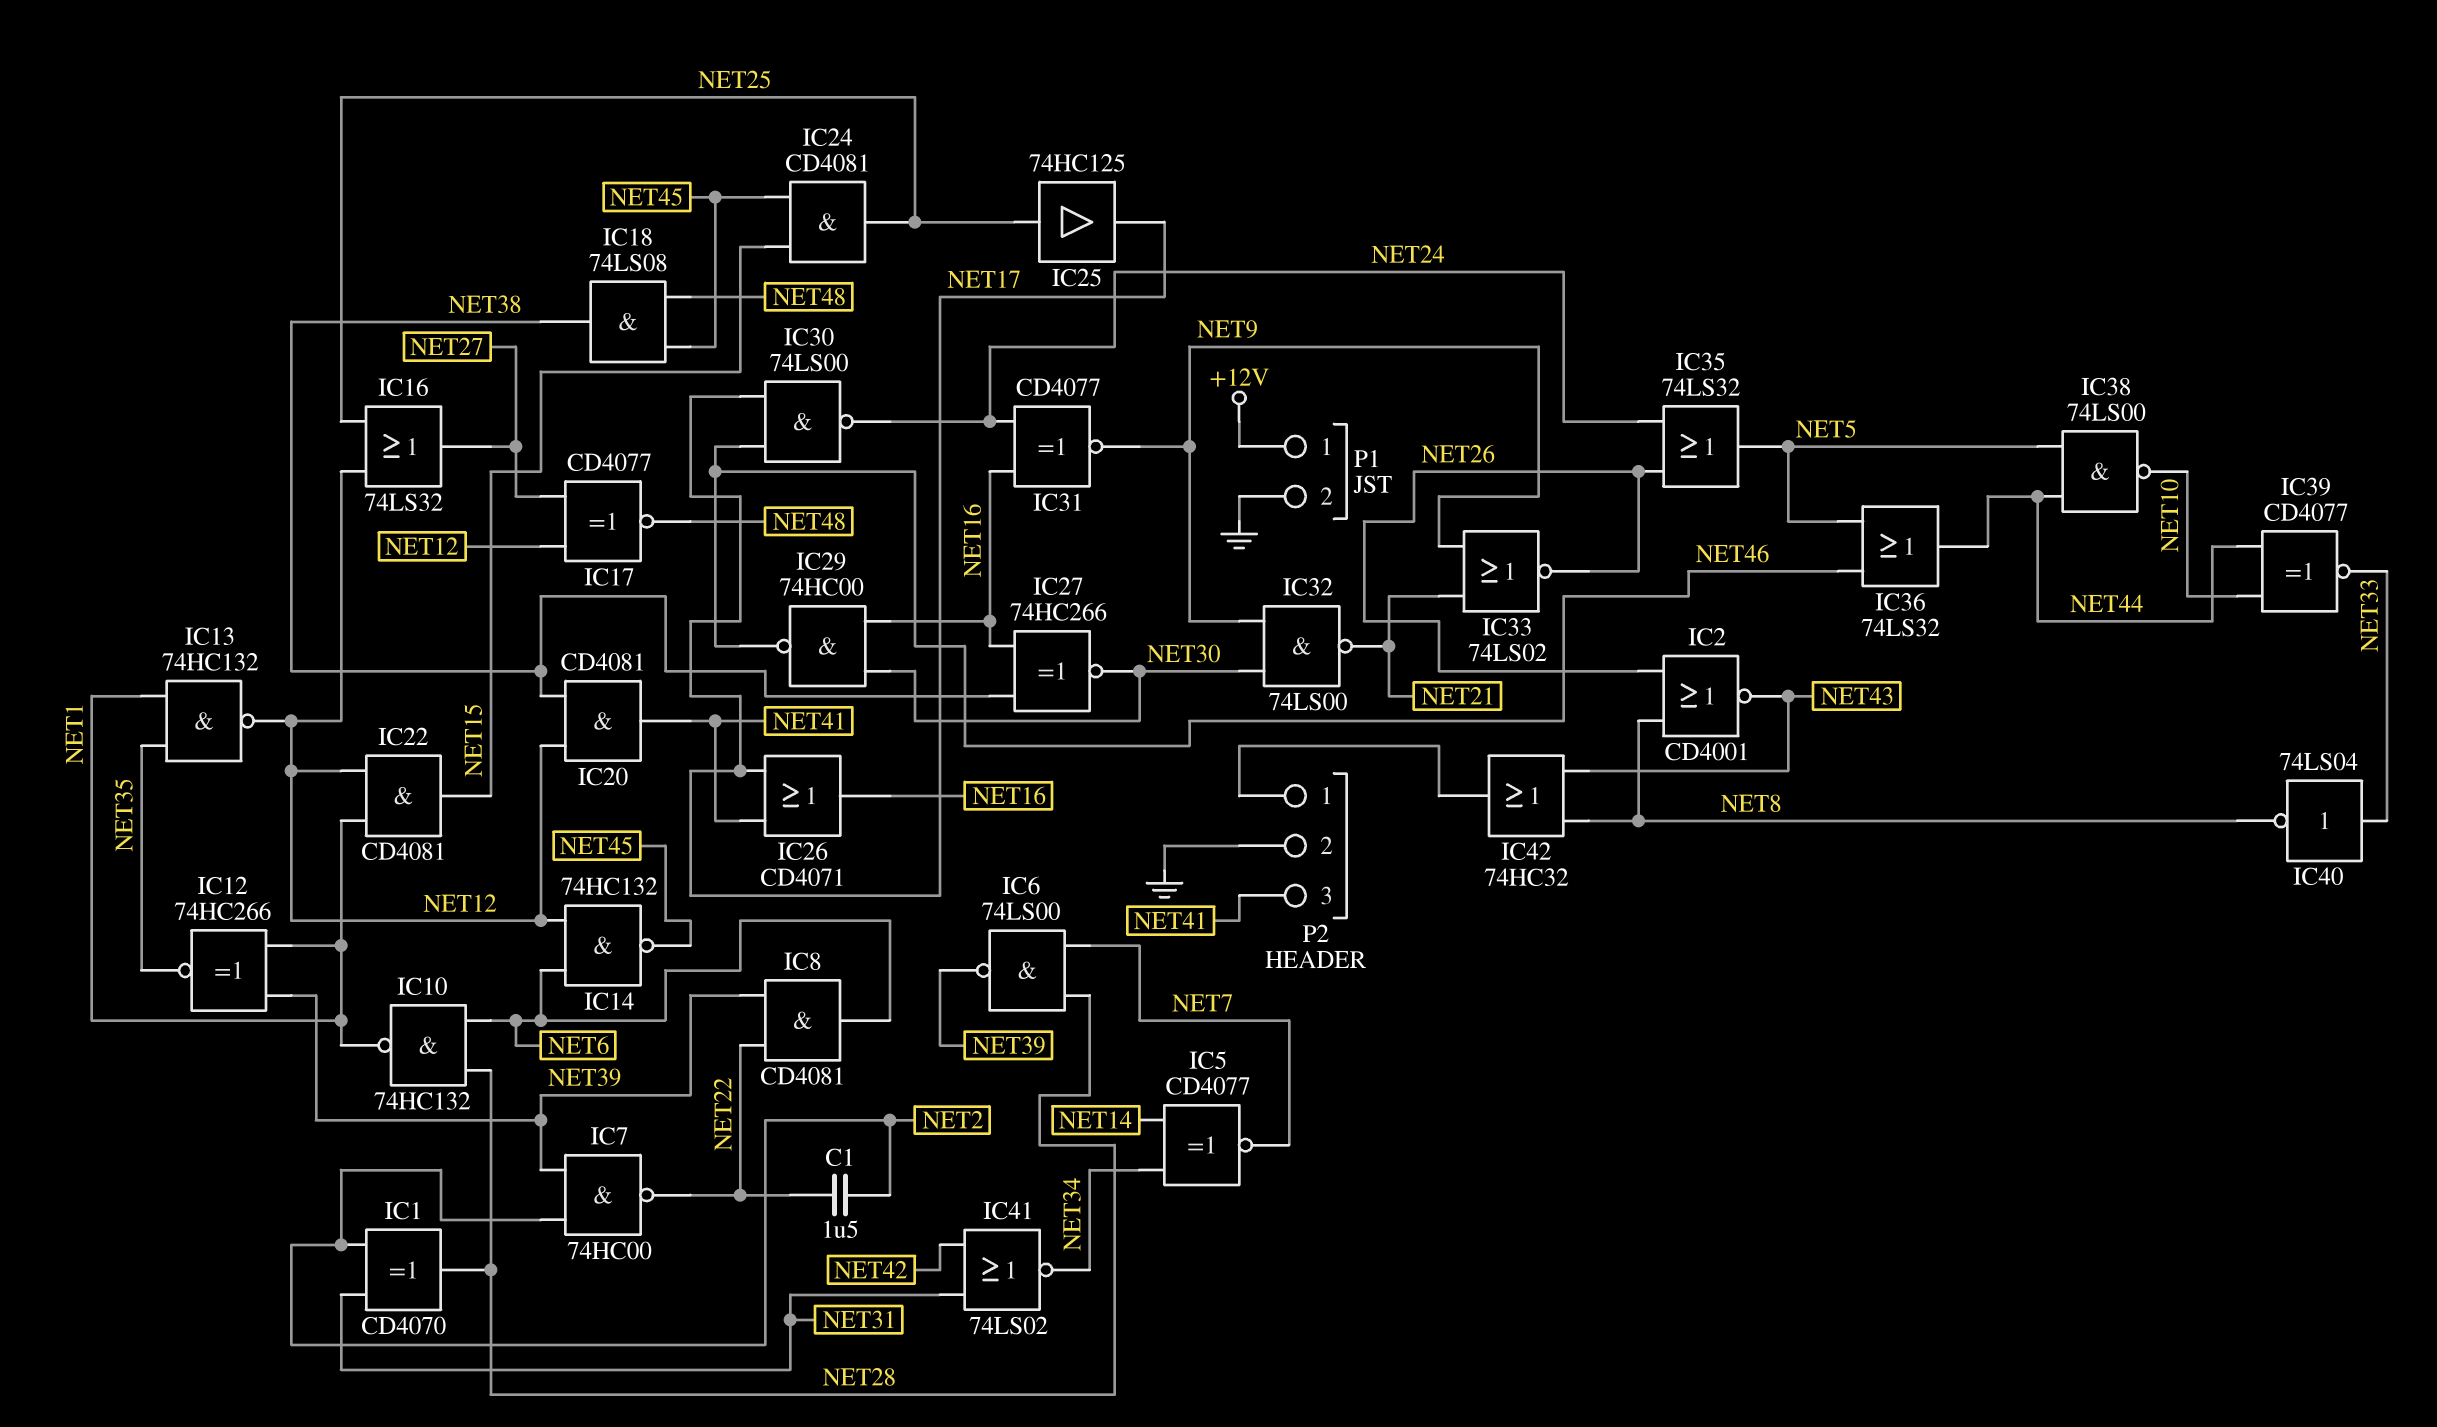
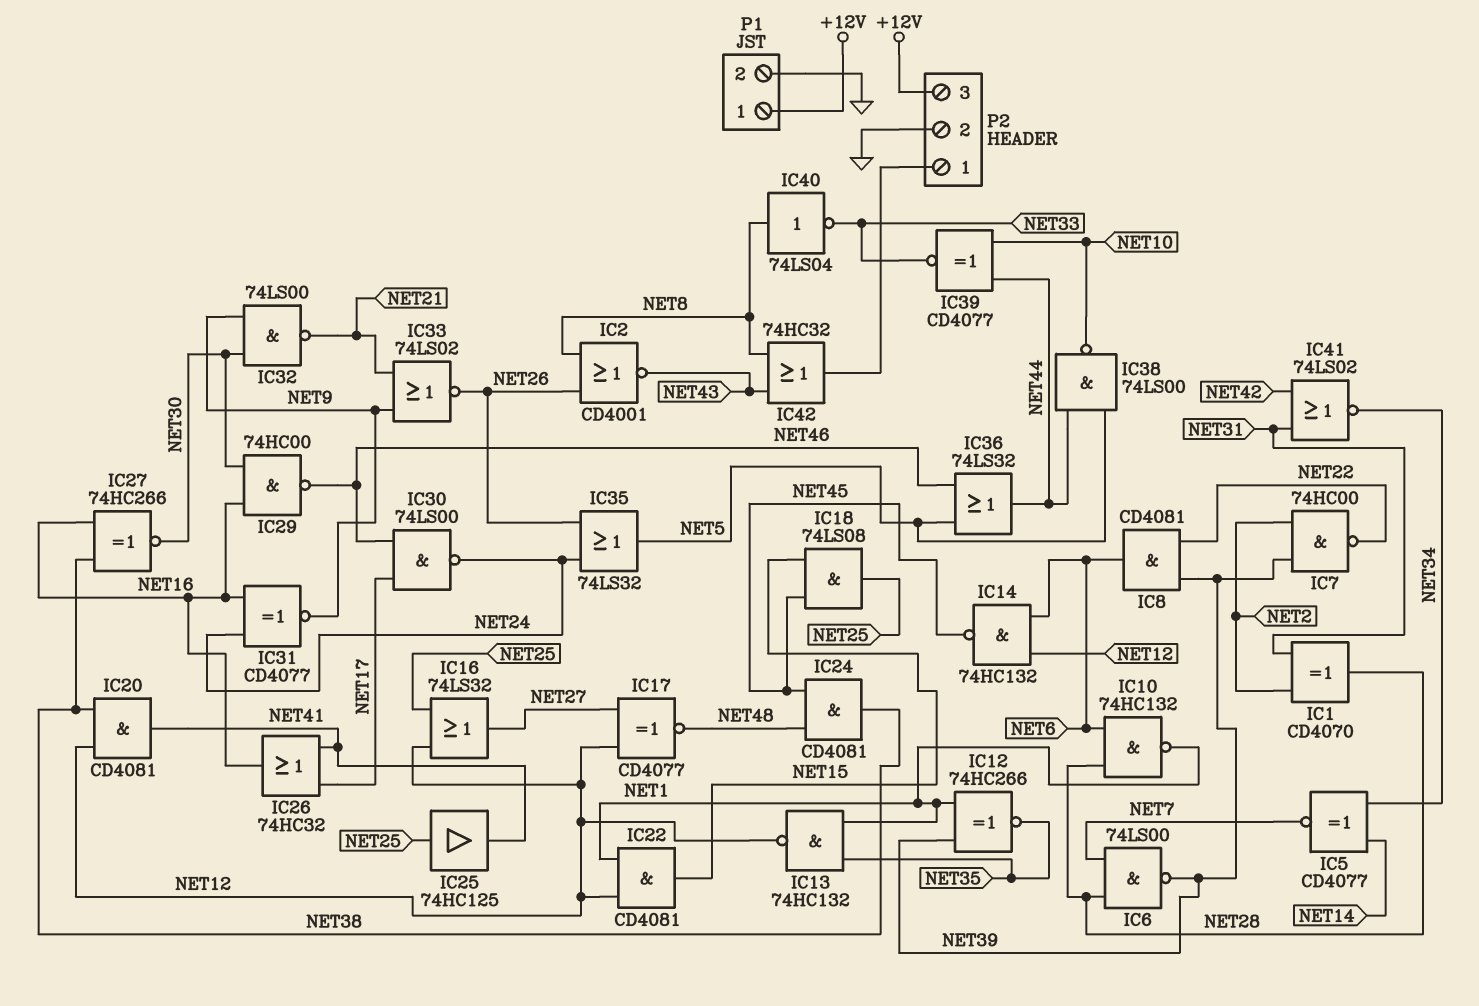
C1: 1.5uF (NET2, NET22) -> none
IC18: AND 74LS08 (in NET45, in NET48, out NET38) -> AND 74LS08 (in NET15, in NET45, out NET25)
IC24: AND CD4081 (in NET15, in NET45, out NET25) -> AND CD4081 (in NET45, in NET48, out NET38)
IC25: buffer 74HC125 (in NET25, out NET17) -> buffer 74HC125 (in NET25, out NET41)
IC26: OR CD4071 (in NET17, in NET41, out NET16) -> OR 74HC32 (in NET17, in NET41, out NET16)
IC40: NOT 74LS04 (in NET33, out NET8) -> NOT 74LS04 (in NET8, out NET33)
P2 pin 3: NET41 -> +12V

